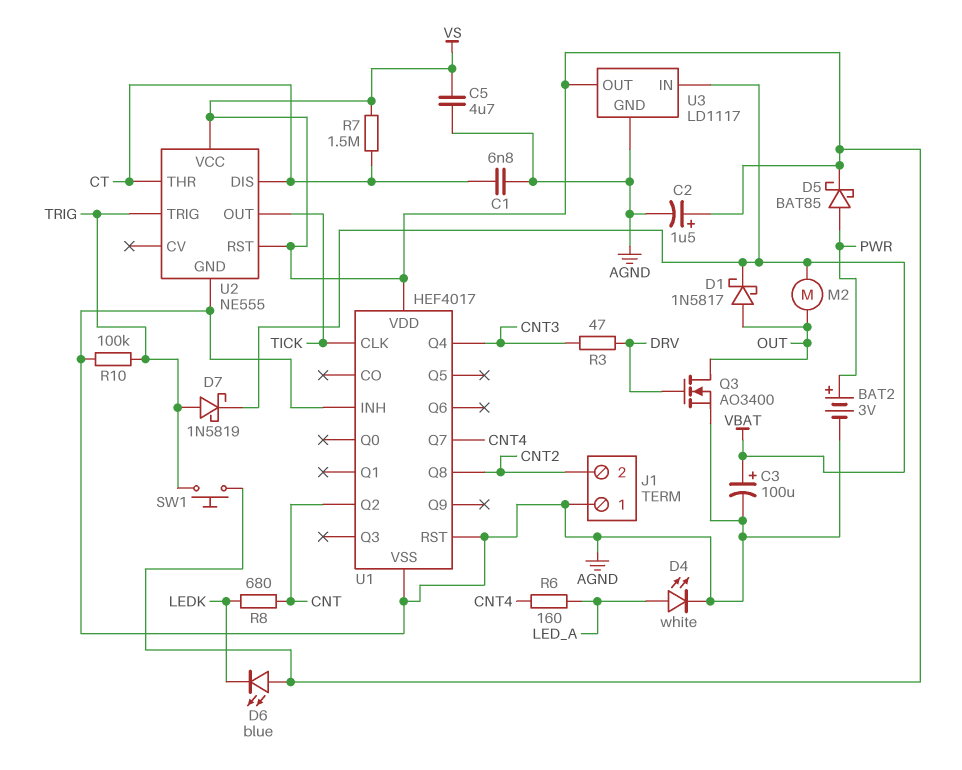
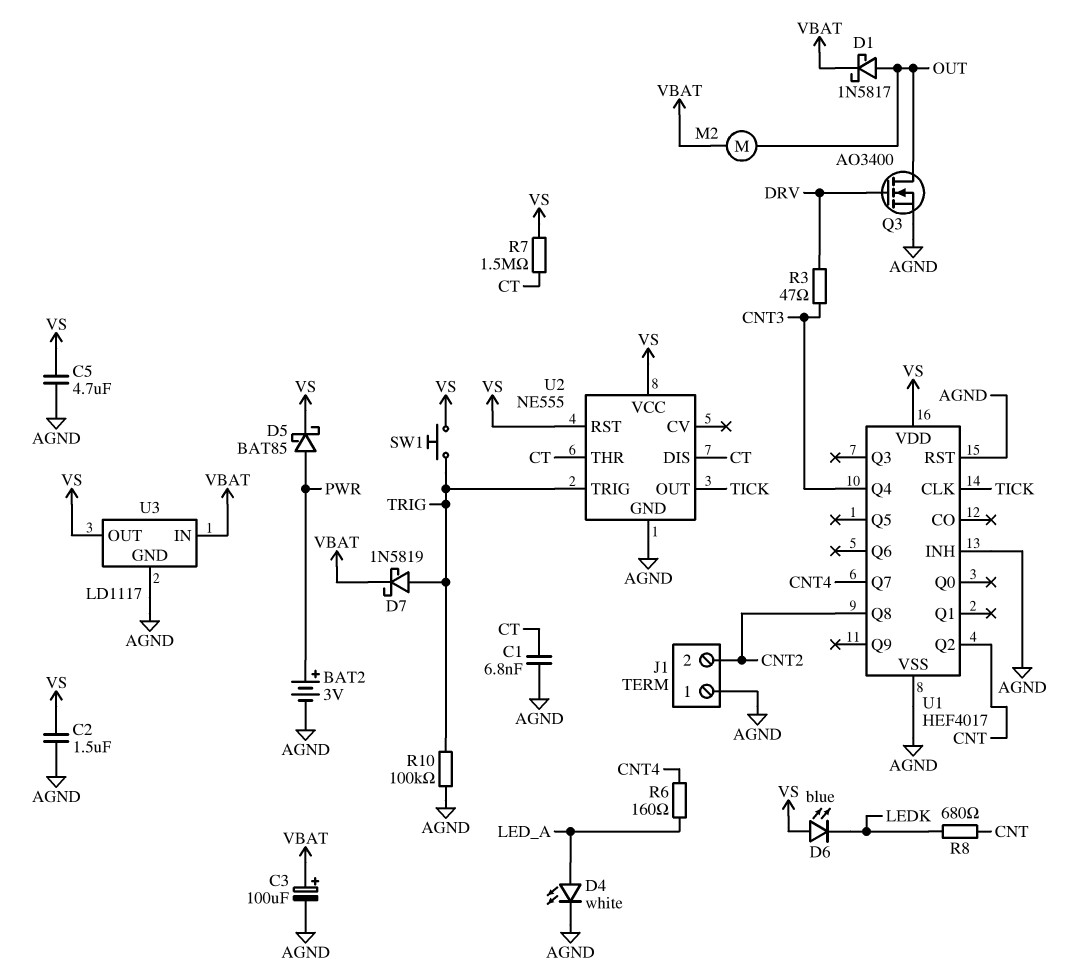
C2: 1.5uF (plus VS, minus AGND) -> 1.5uF (AGND, VS)

